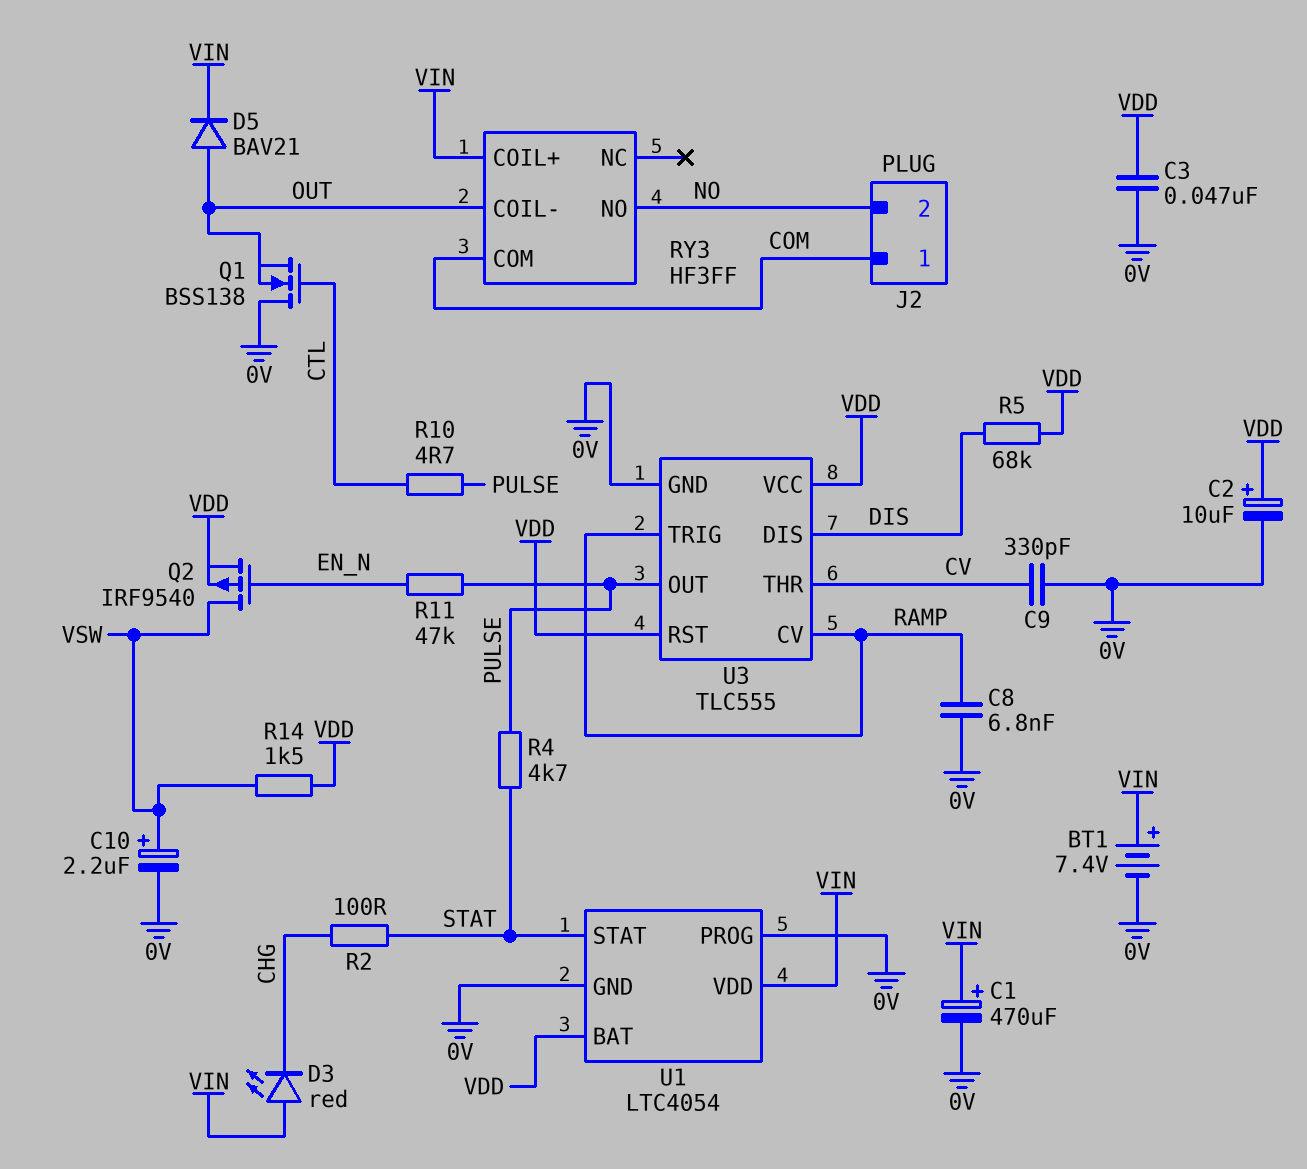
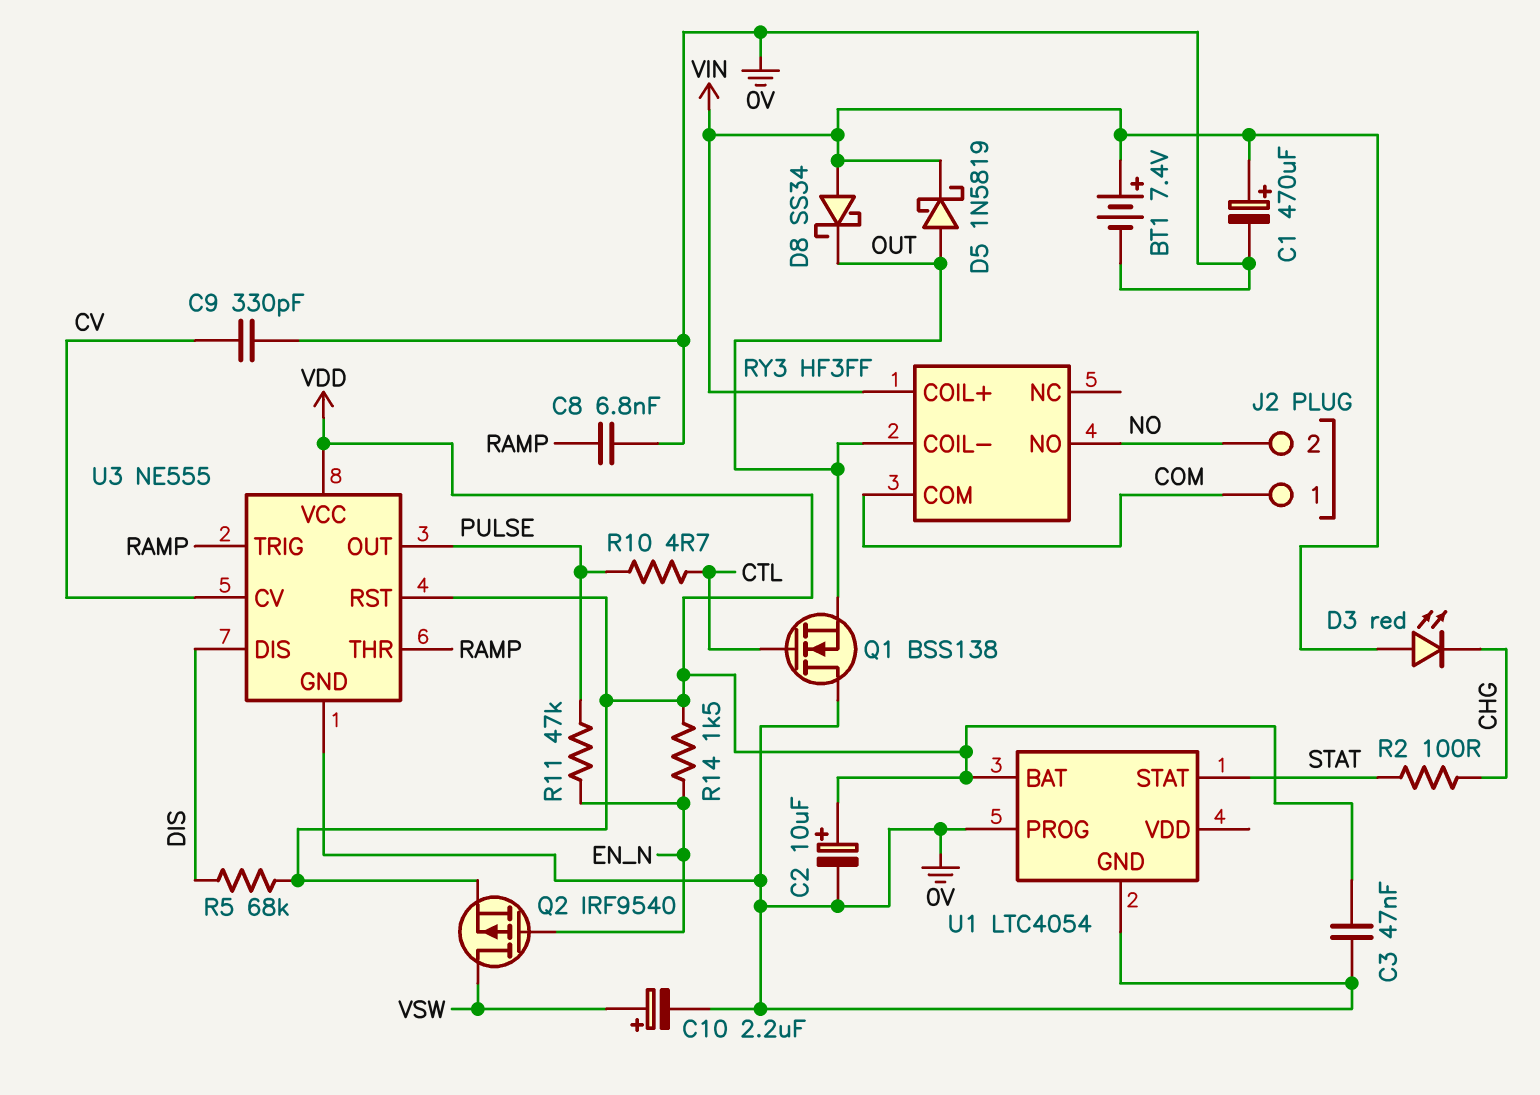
D5: diode BAV21 (A OUT, K VIN) -> schottky 1N5819 (A OUT, K VIN)
D8: none -> schottky SS34 (A VIN, K OUT)
R4: 4.7k (PULSE, STAT) -> none
R14: 1.5k (VDD, VSW) -> 1.5k (EN_N, VDD)
U1 pin VDD: VIN -> none
U3: TLC555 -> NE555
U3 pin CV: RAMP -> CV
U3 pin THR: CV -> RAMP

